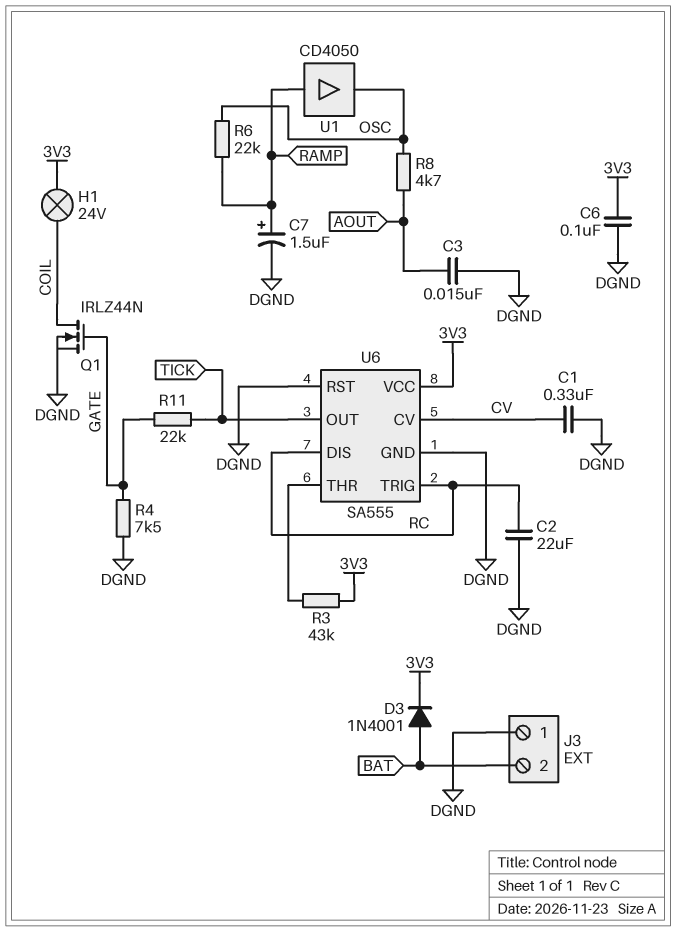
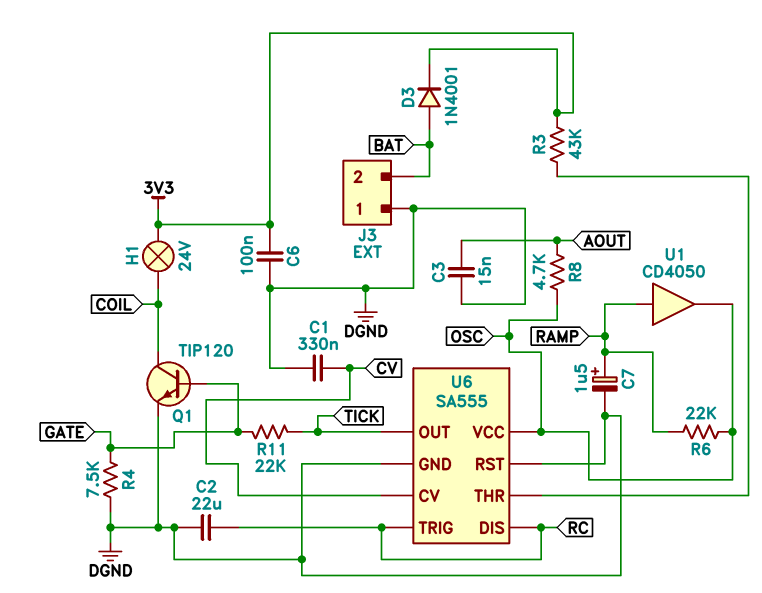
Q1: NMOS IRLZ44N (G GATE, D COIL, S DGND) -> NPN TIP120 (B GATE, C COIL, E DGND)
U6 pin VCC: 3V3 -> OSC

